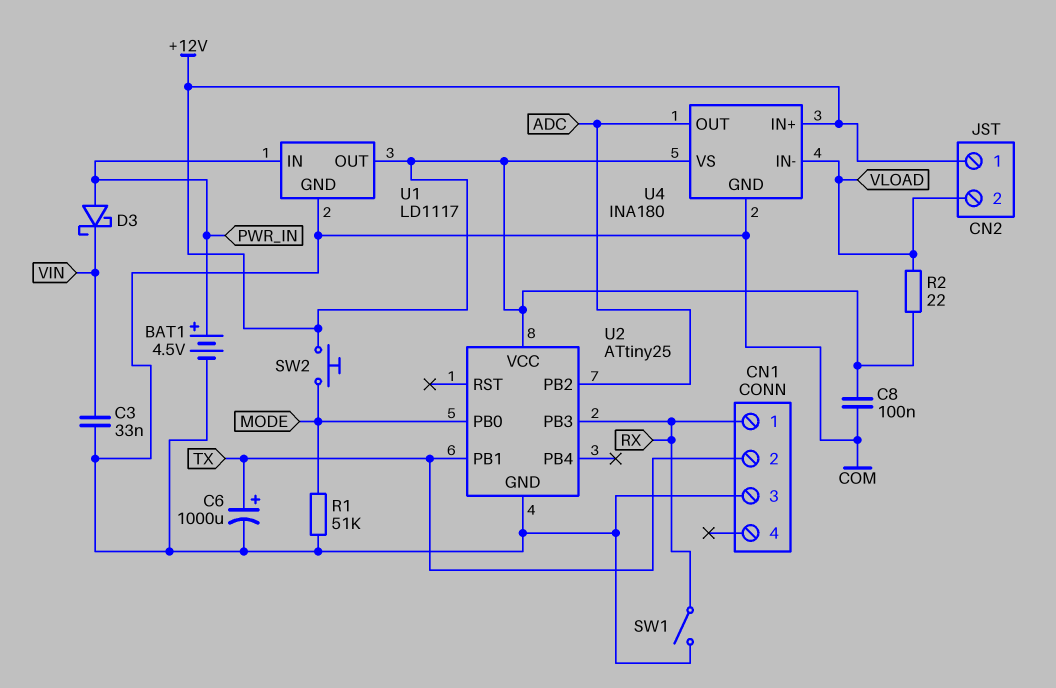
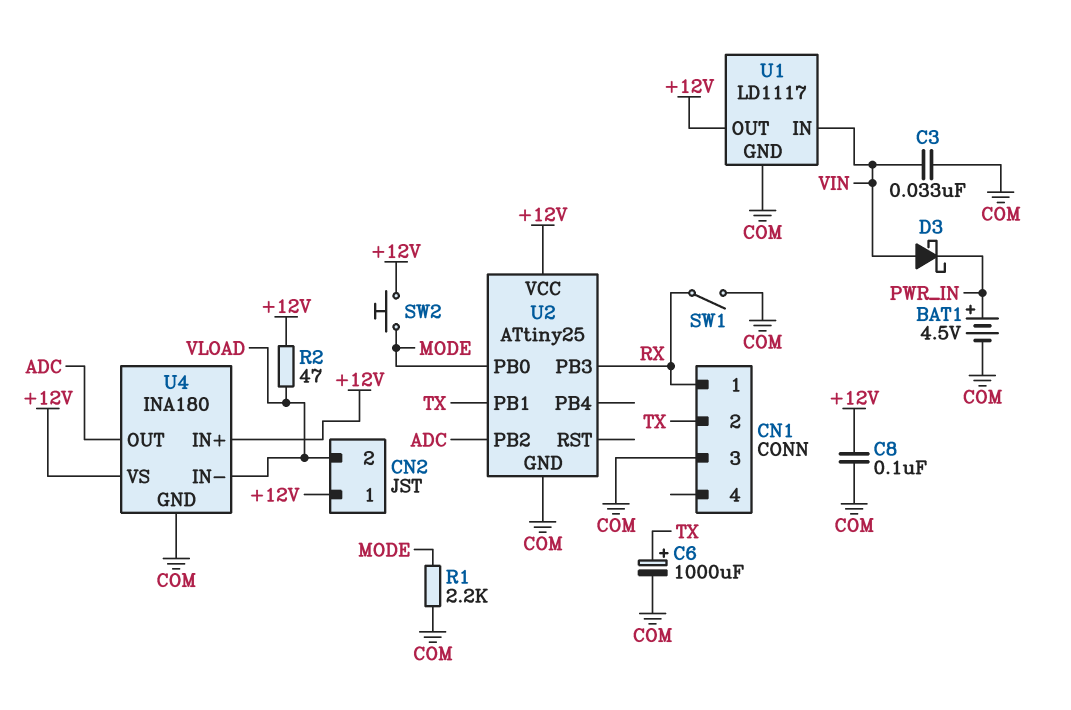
D3: schottky (A PWR_IN, K VIN) -> schottky (A VIN, K PWR_IN)
R1: 51k (COM, MODE) -> 2.2k (COM, MODE)
R2: 22 (+12V, VLOAD) -> 47 (+12V, VLOAD)
U1 pin IN: PWR_IN -> VIN

